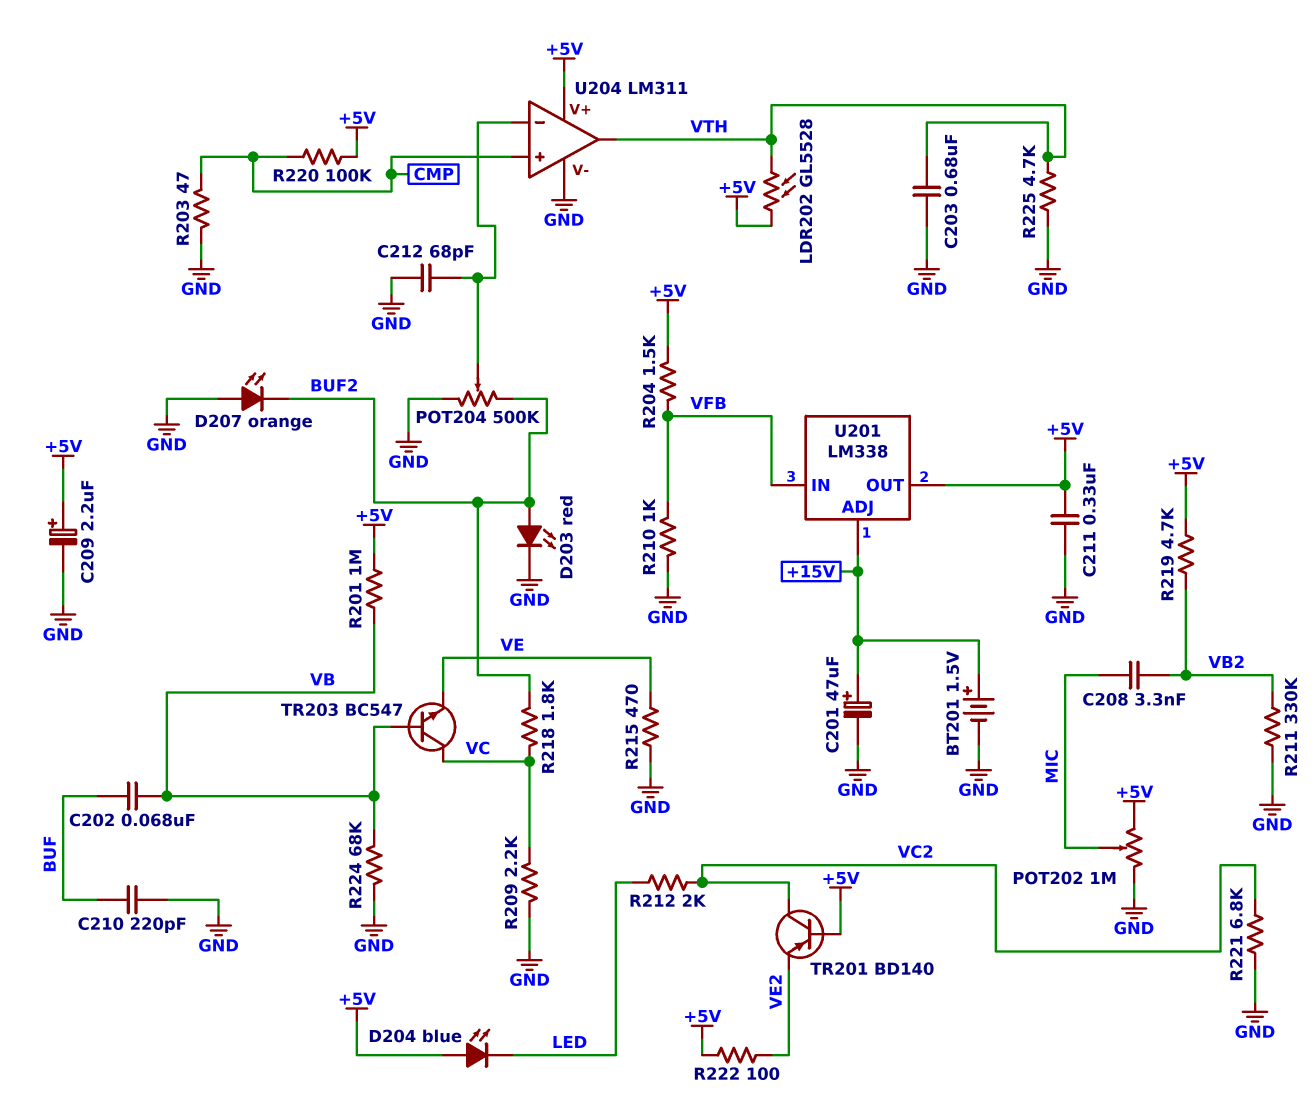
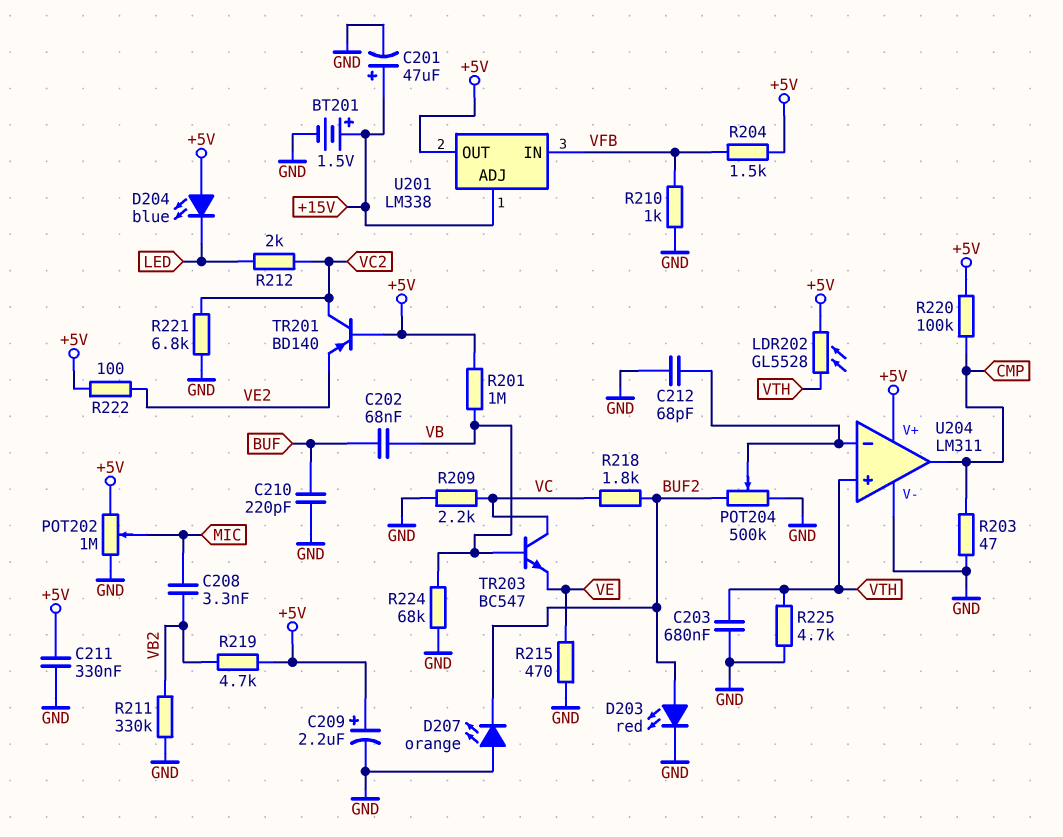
U204 pin in+: CMP -> VTH
U204 pin out: VTH -> CMP

